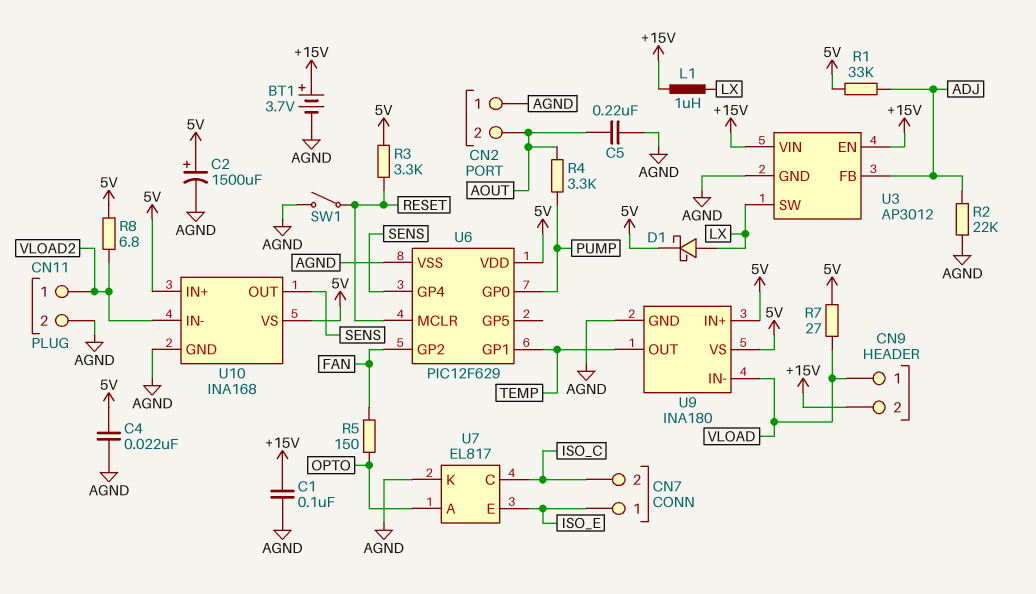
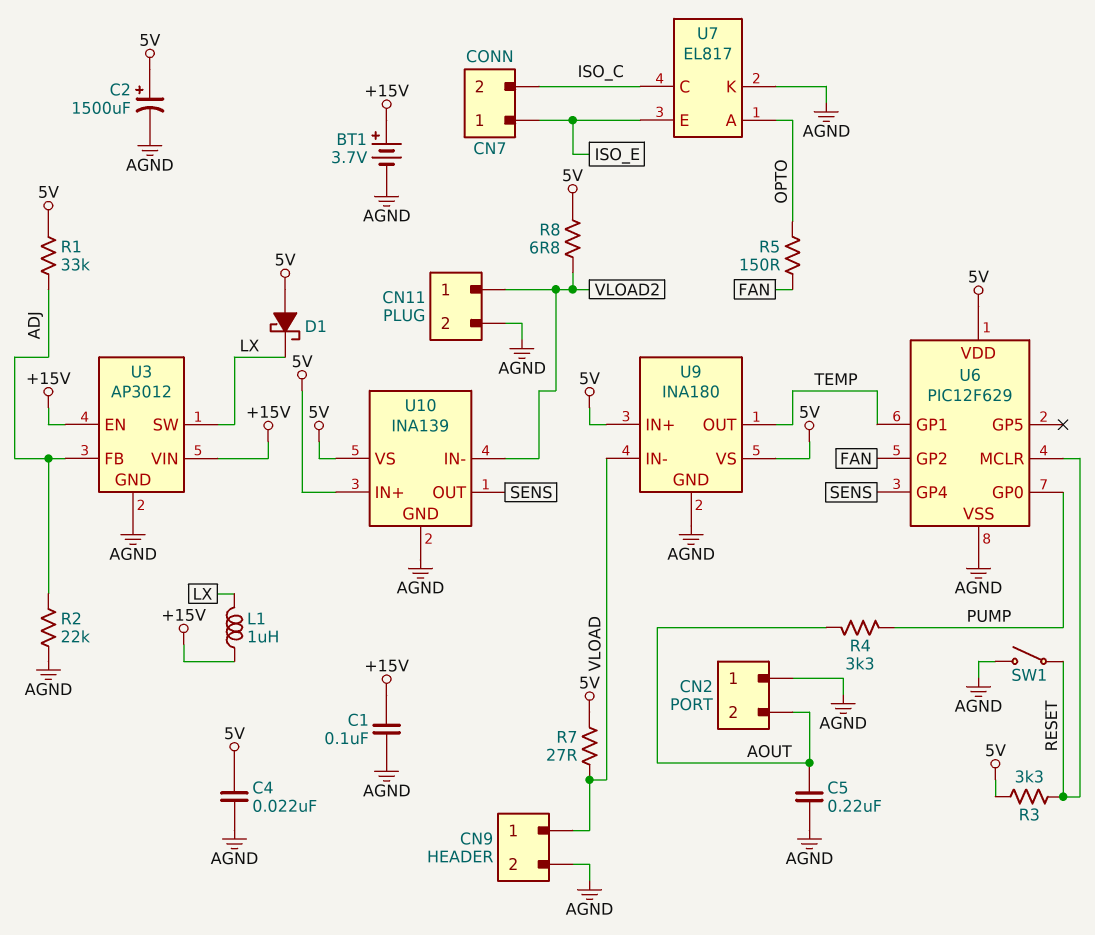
CN9 pin 2: +15V -> AGND
D1: schottky (A LX, K 5V) -> schottky (A 5V, K LX)
U10: INA168 -> INA139

